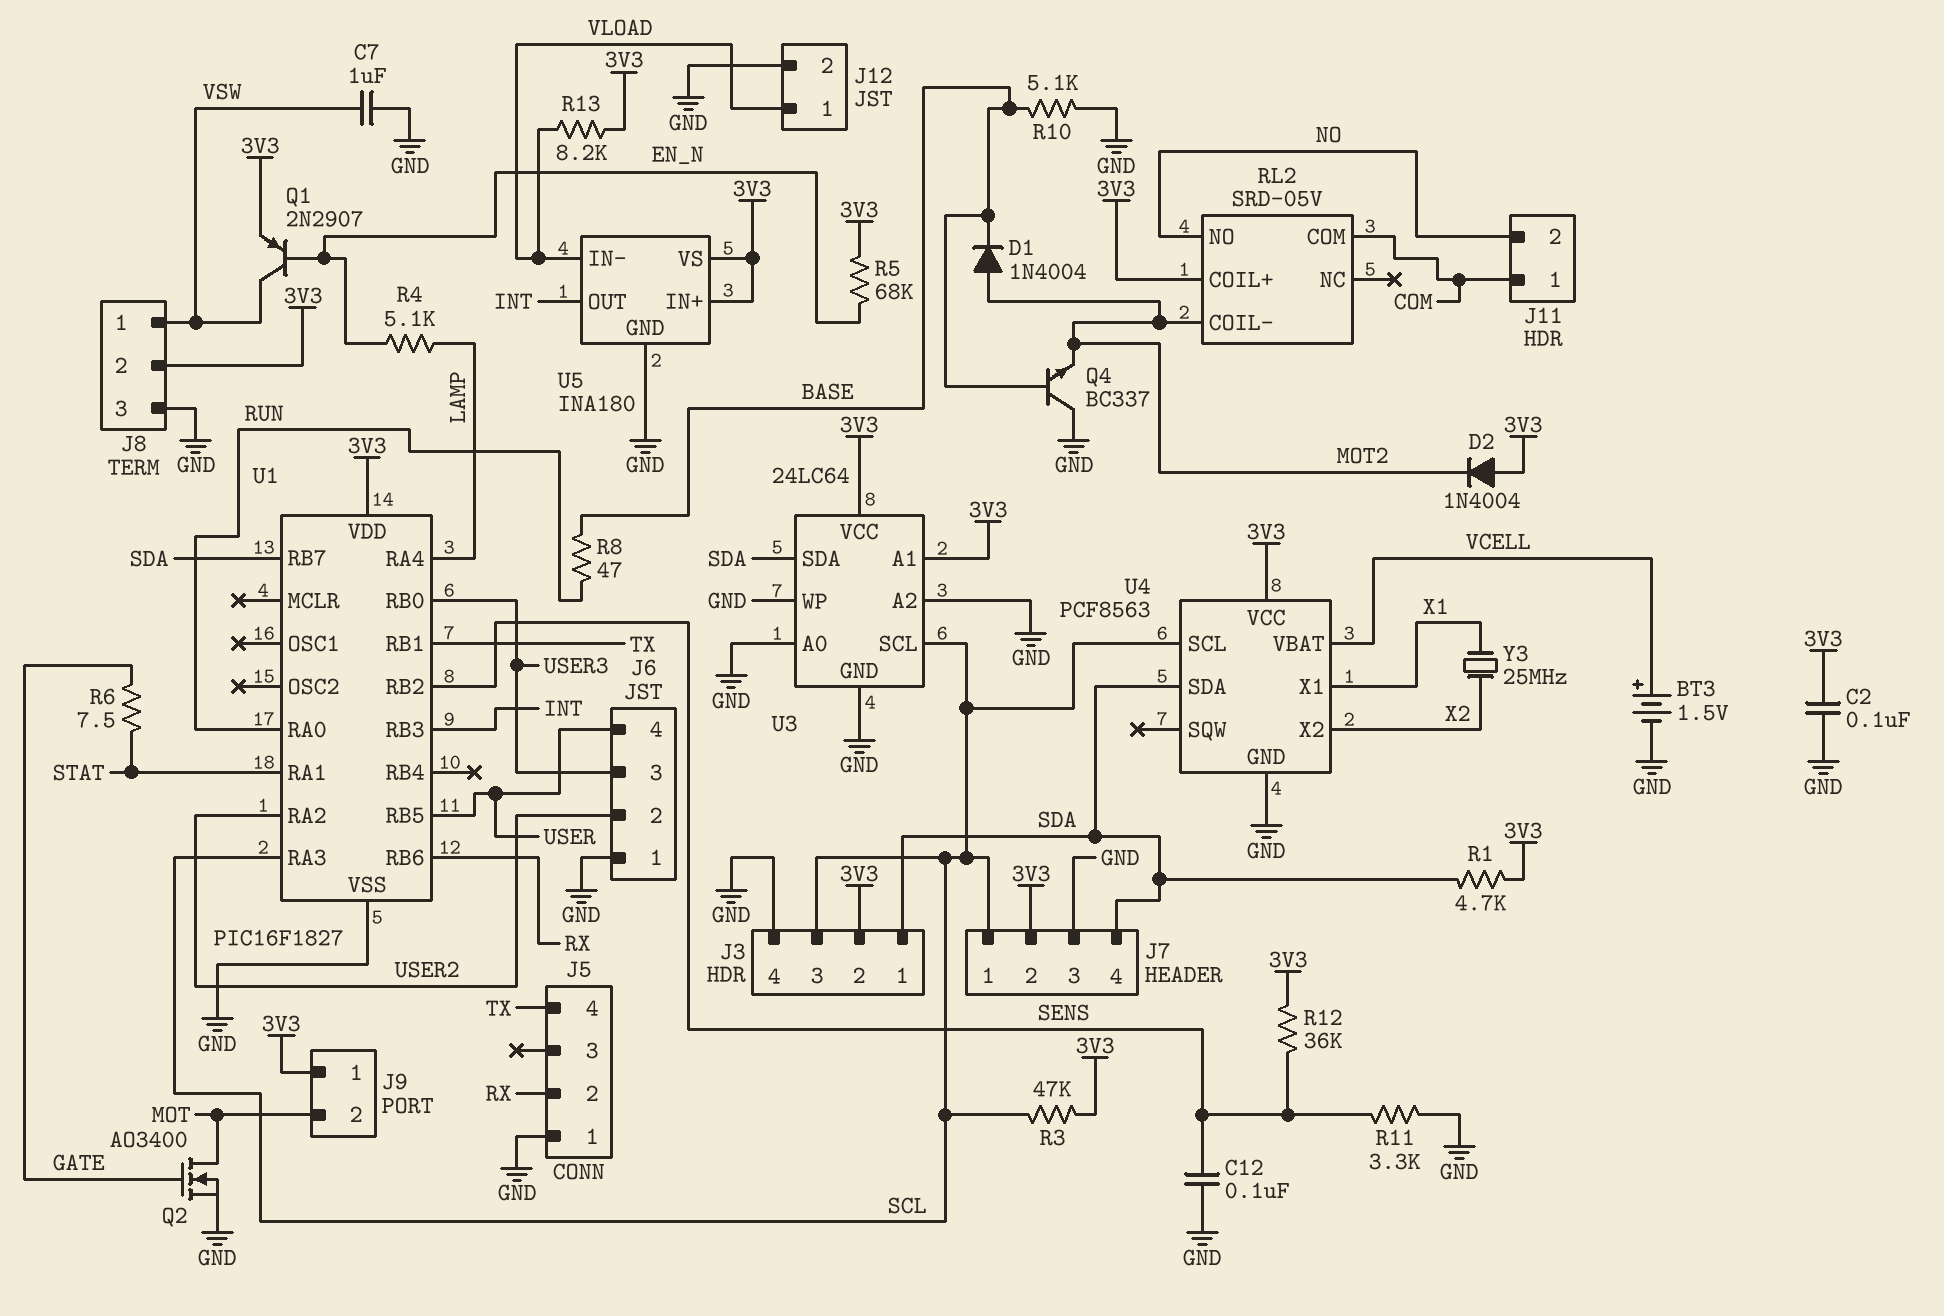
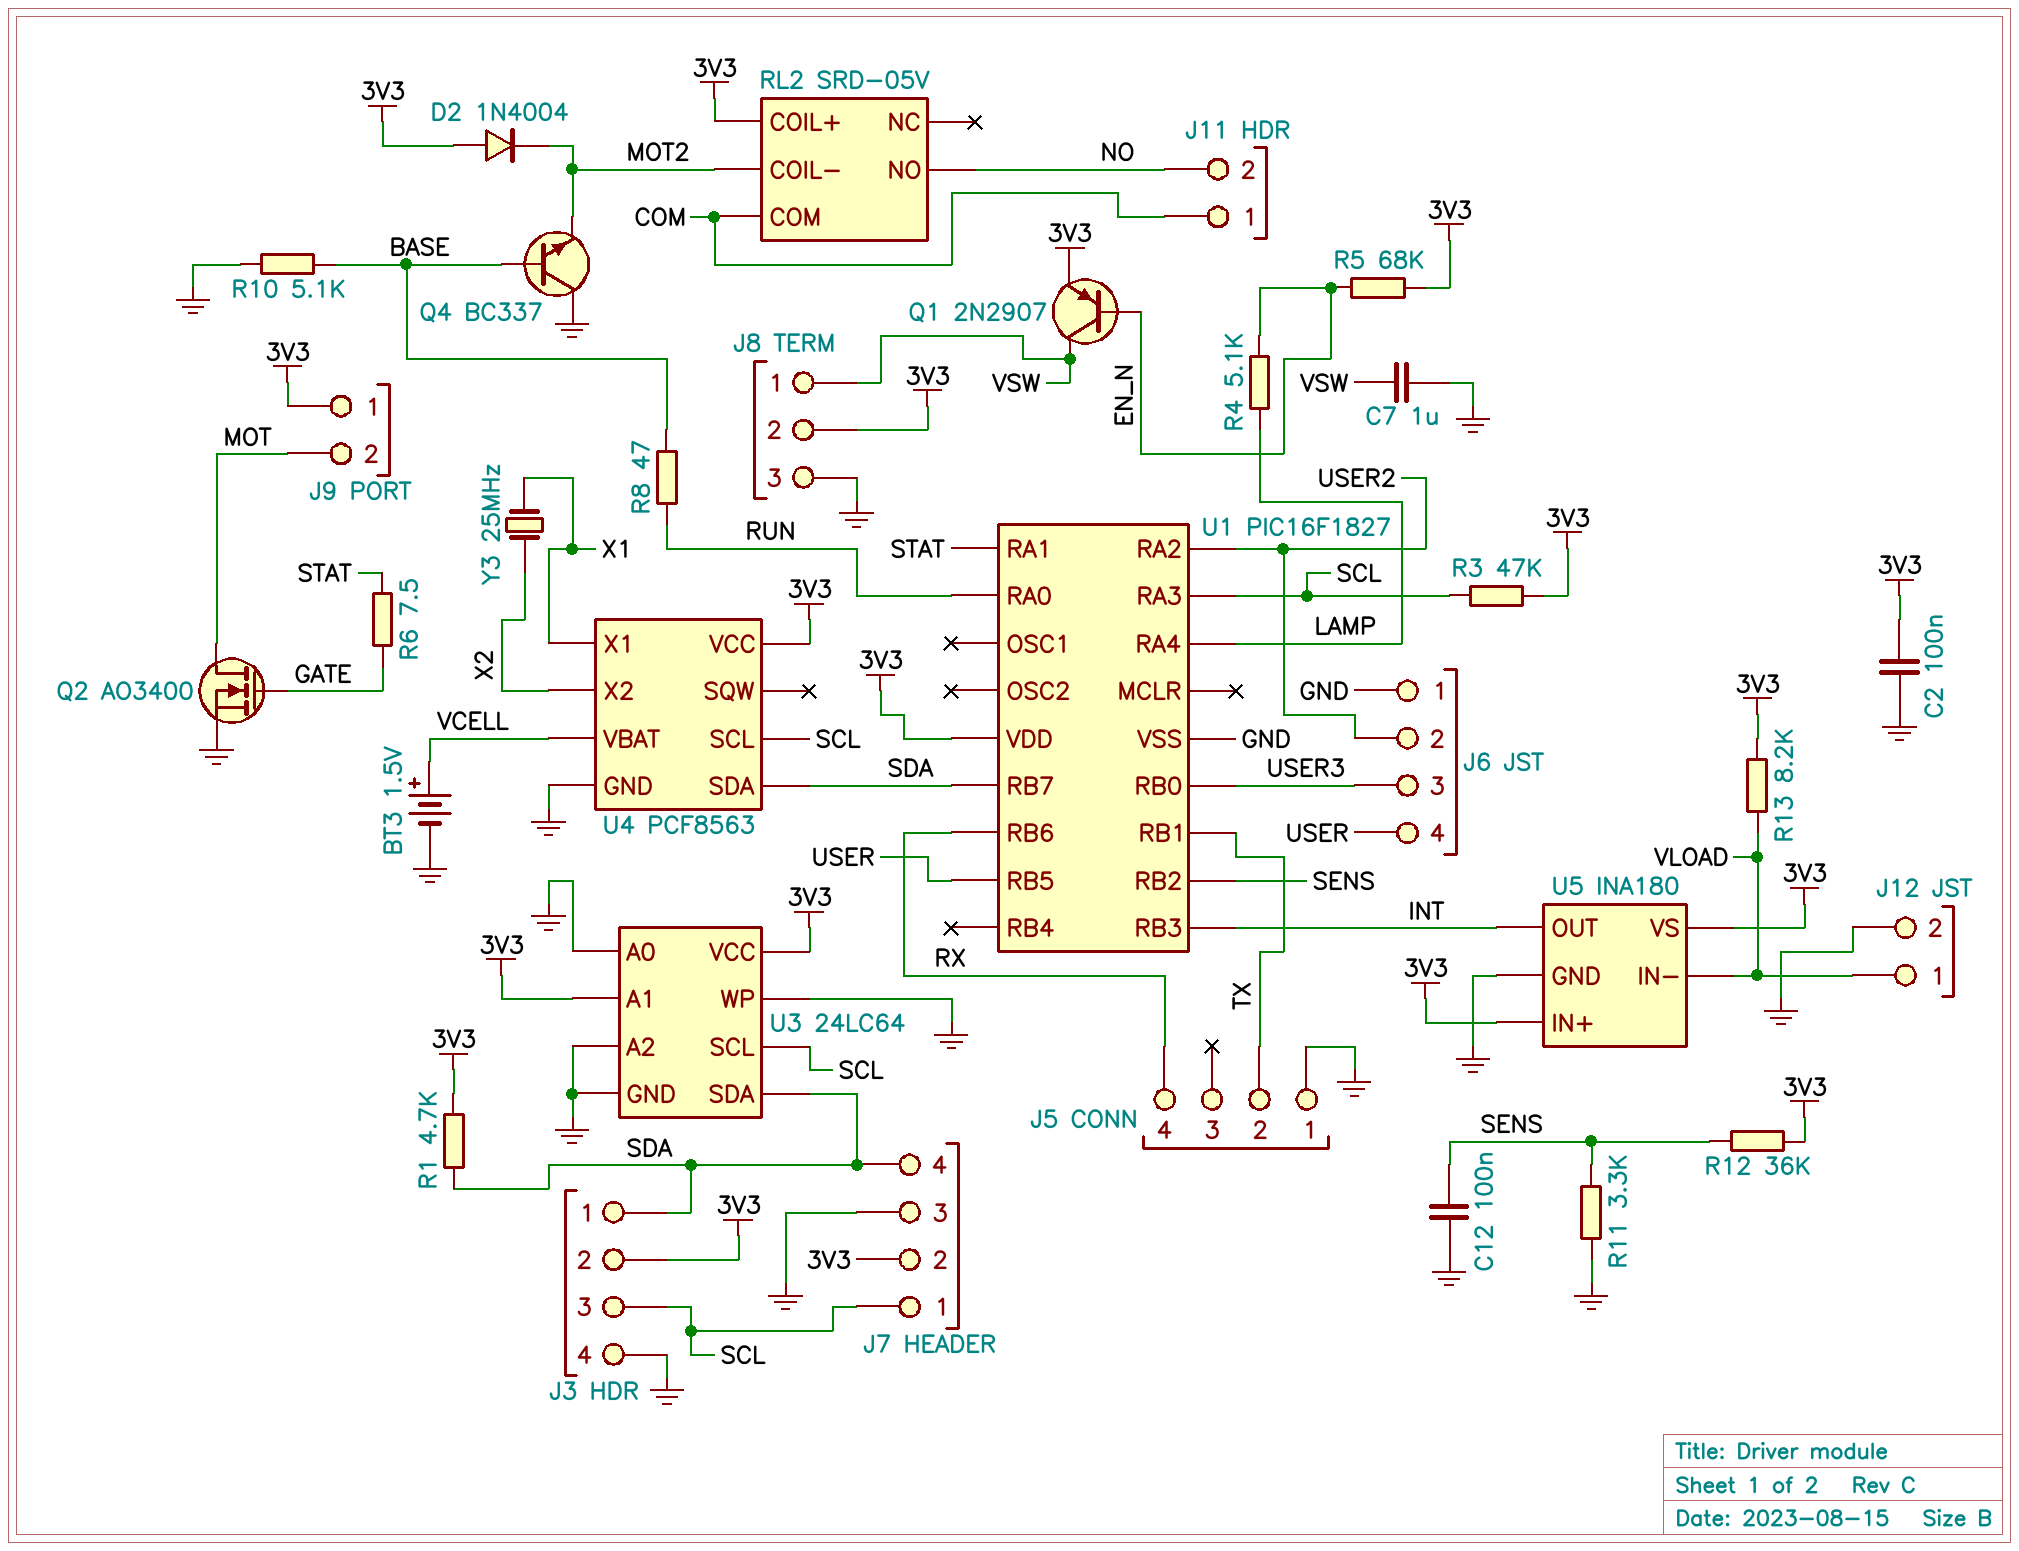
D1: diode 1N4004 (A MOT2, K BASE) -> none
J5 pin 2: RX -> TX
J5 pin 4: TX -> RX

